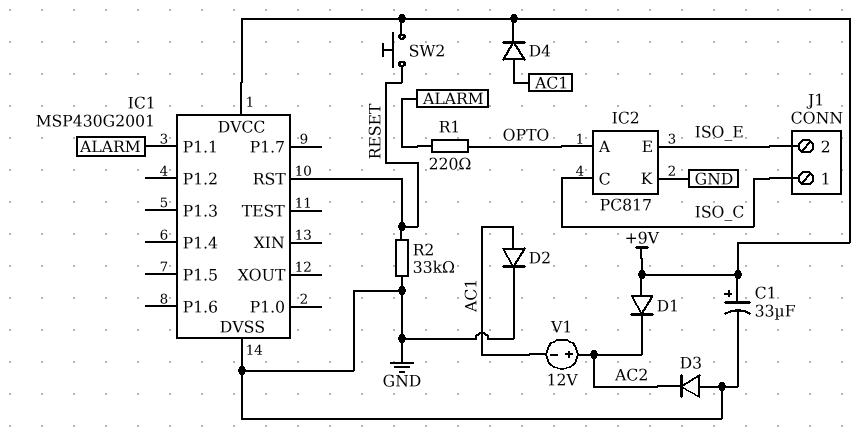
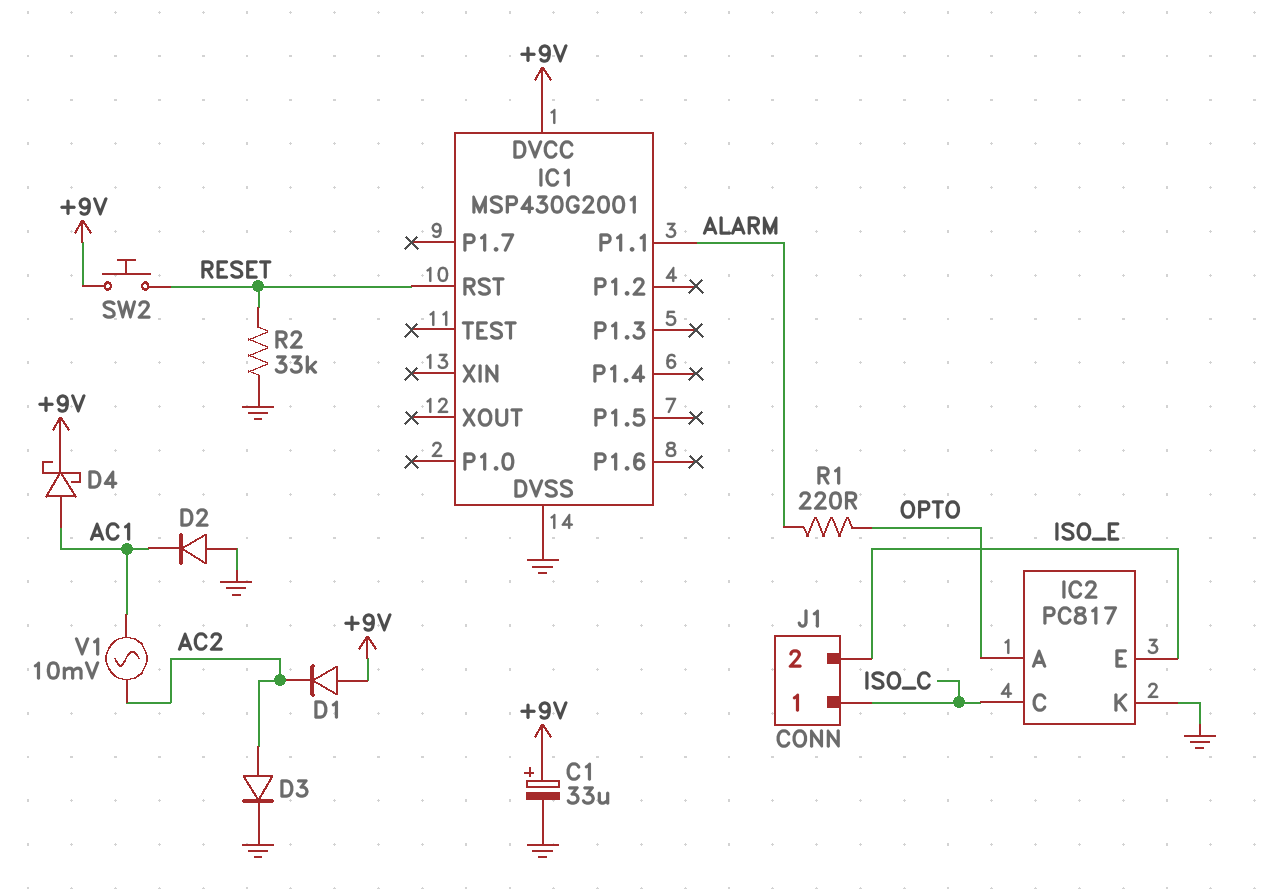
D2: diode (A AC1, K GND) -> diode (A GND, K AC1)
D3: diode (A GND, K AC2) -> diode (A AC2, K GND)
D4: diode (A AC1, K +9V) -> schottky (A AC1, K +9V)
V1: 12V (plus AC2, minus AC1) -> AC 10mV (AC1, AC2)

